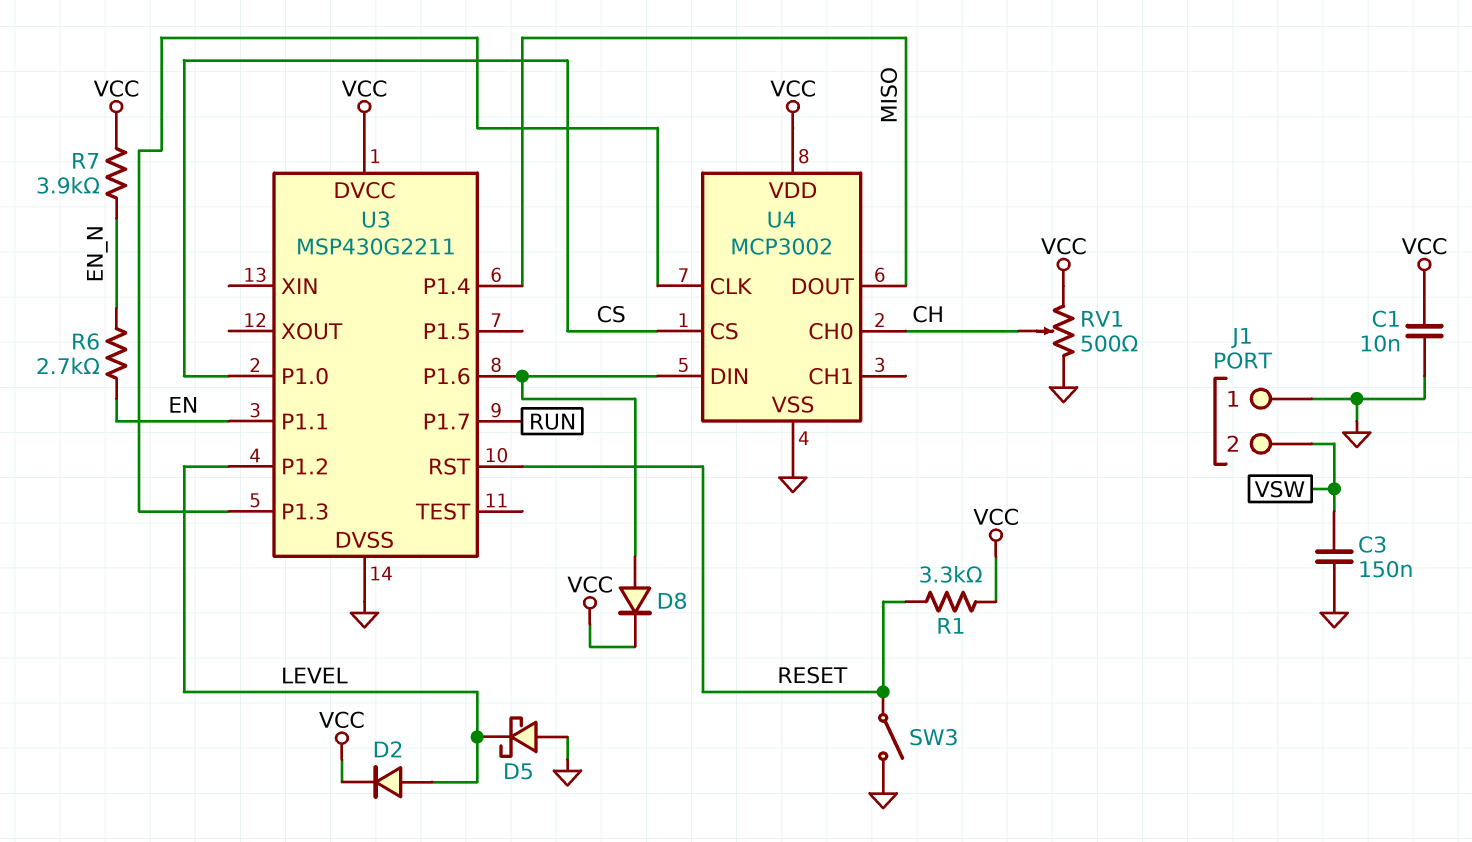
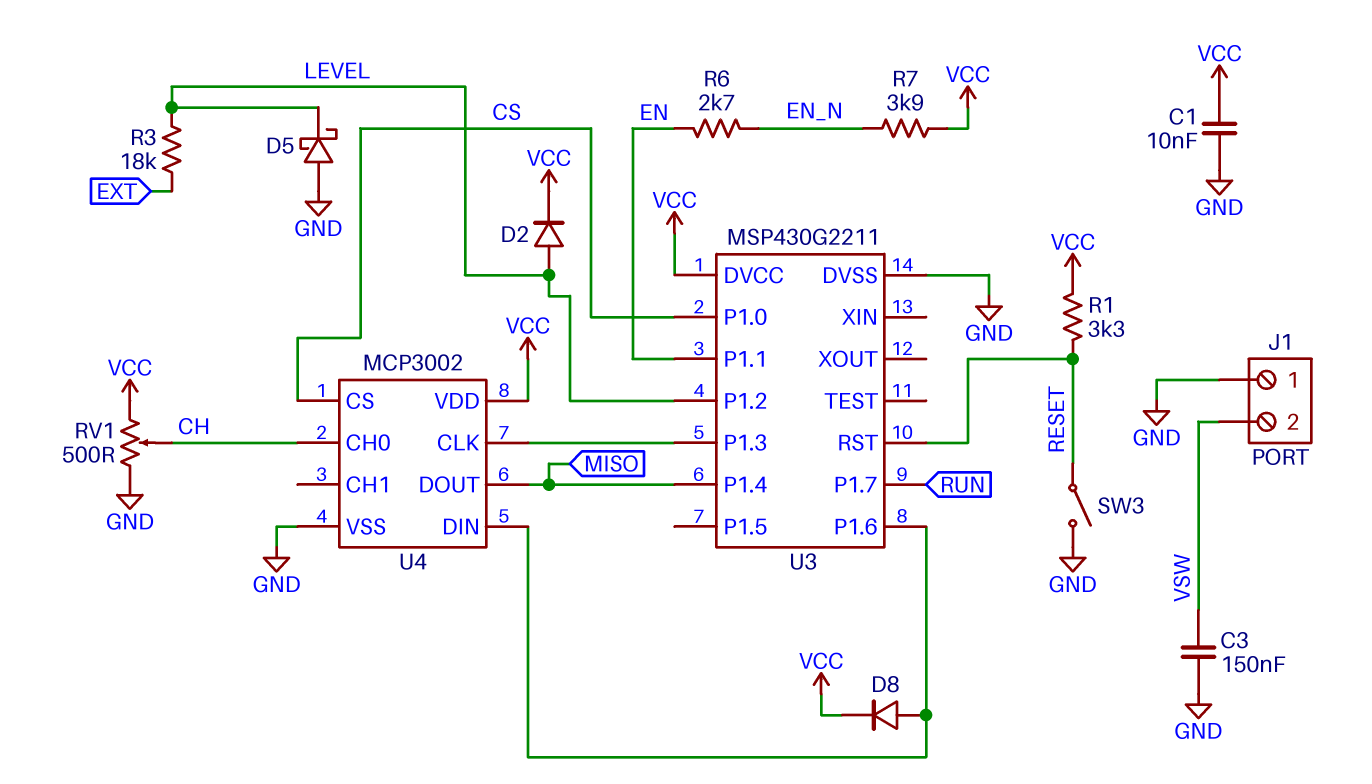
R3: none -> 18k (EXT, LEVEL)

